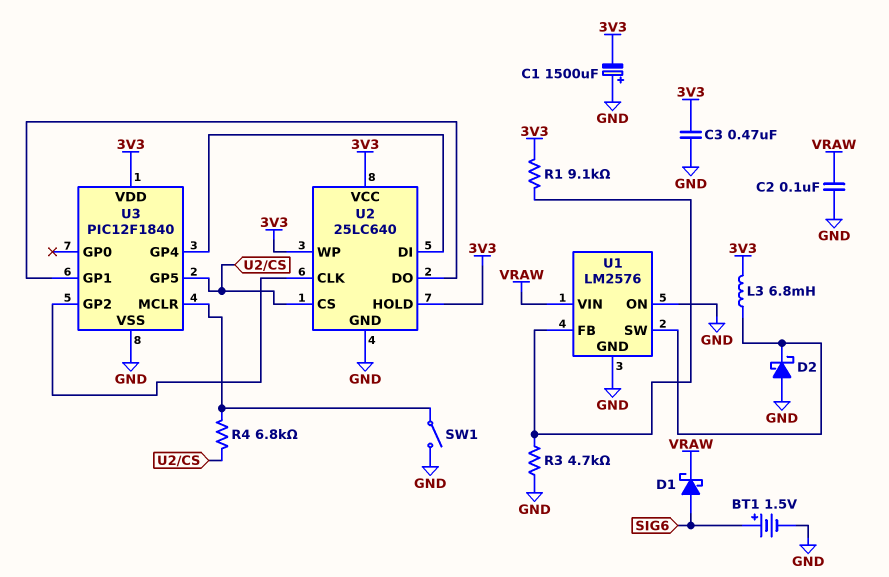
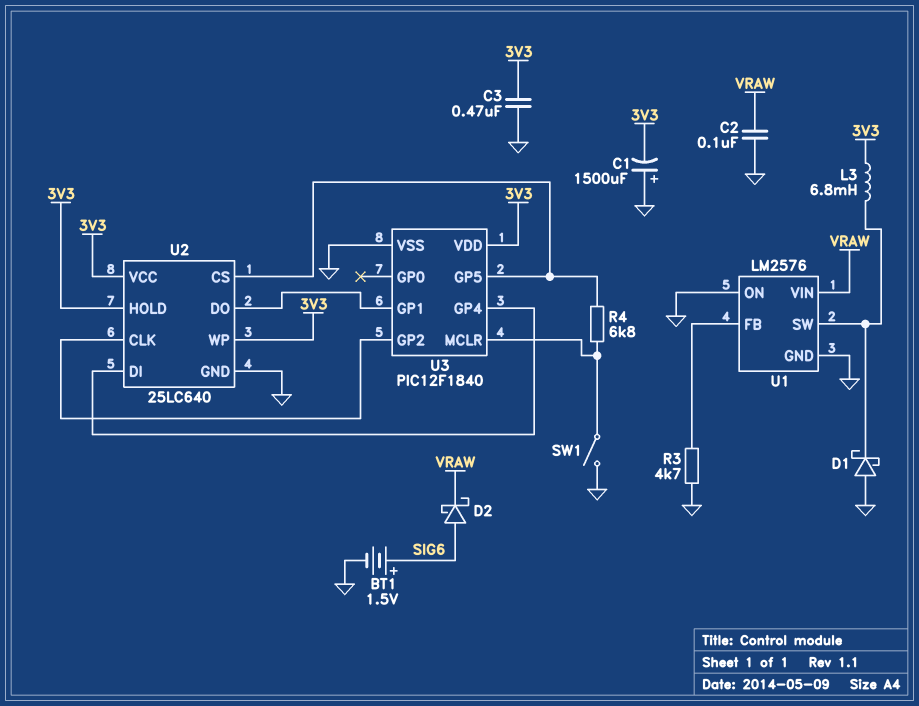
D1: schottky (A SIG6, K VRAW) -> schottky (A GND, K U1/SW)
D2: schottky (A GND, K U1/SW) -> schottky (A SIG6, K VRAW)
R1: 9.1k (3V3, U1/FB) -> none

